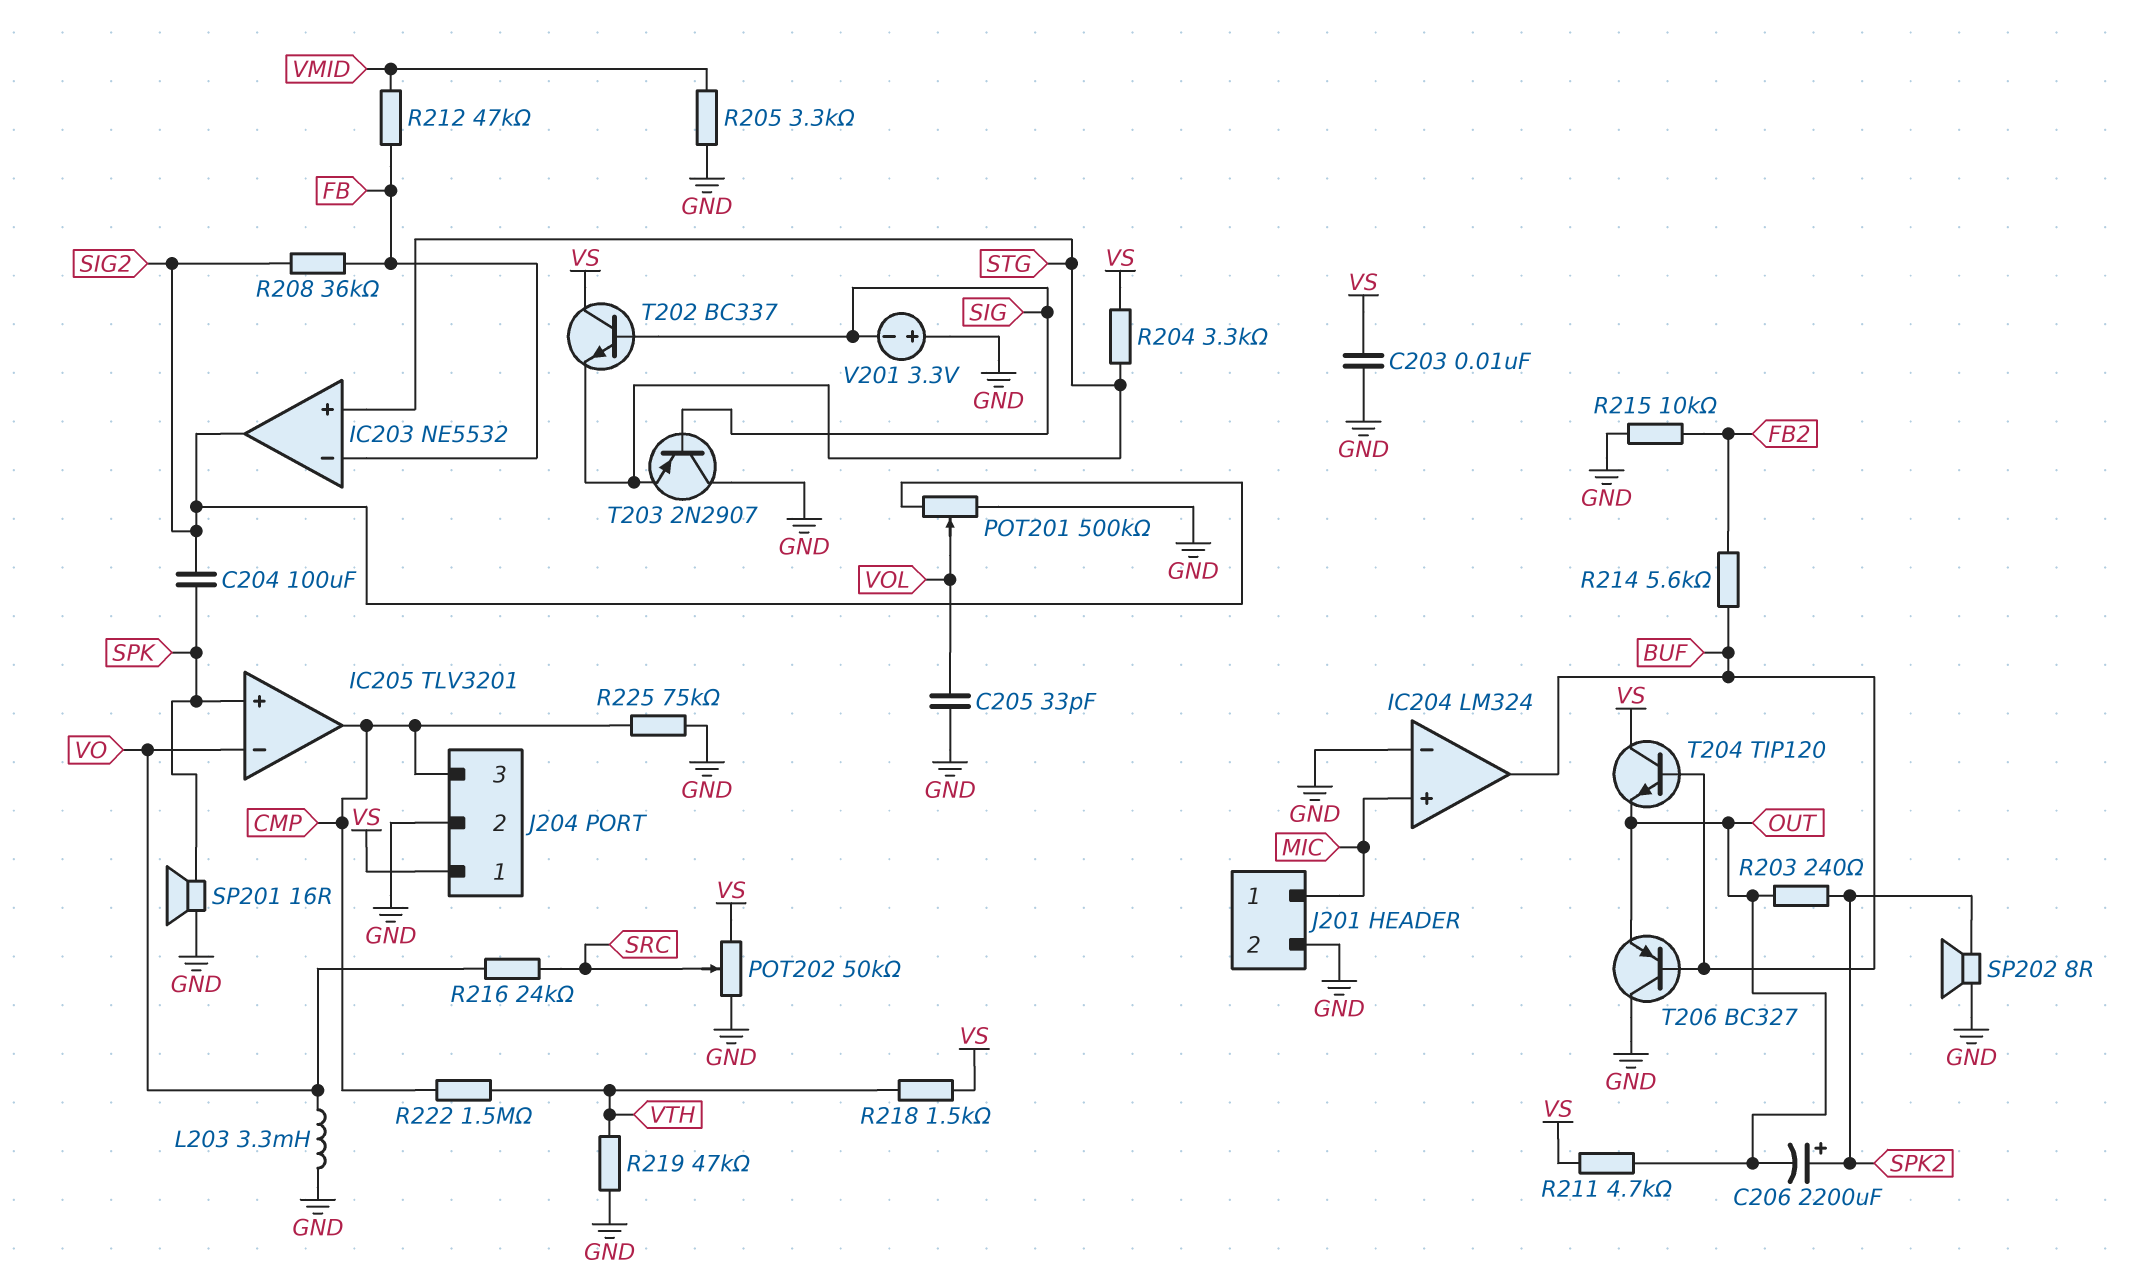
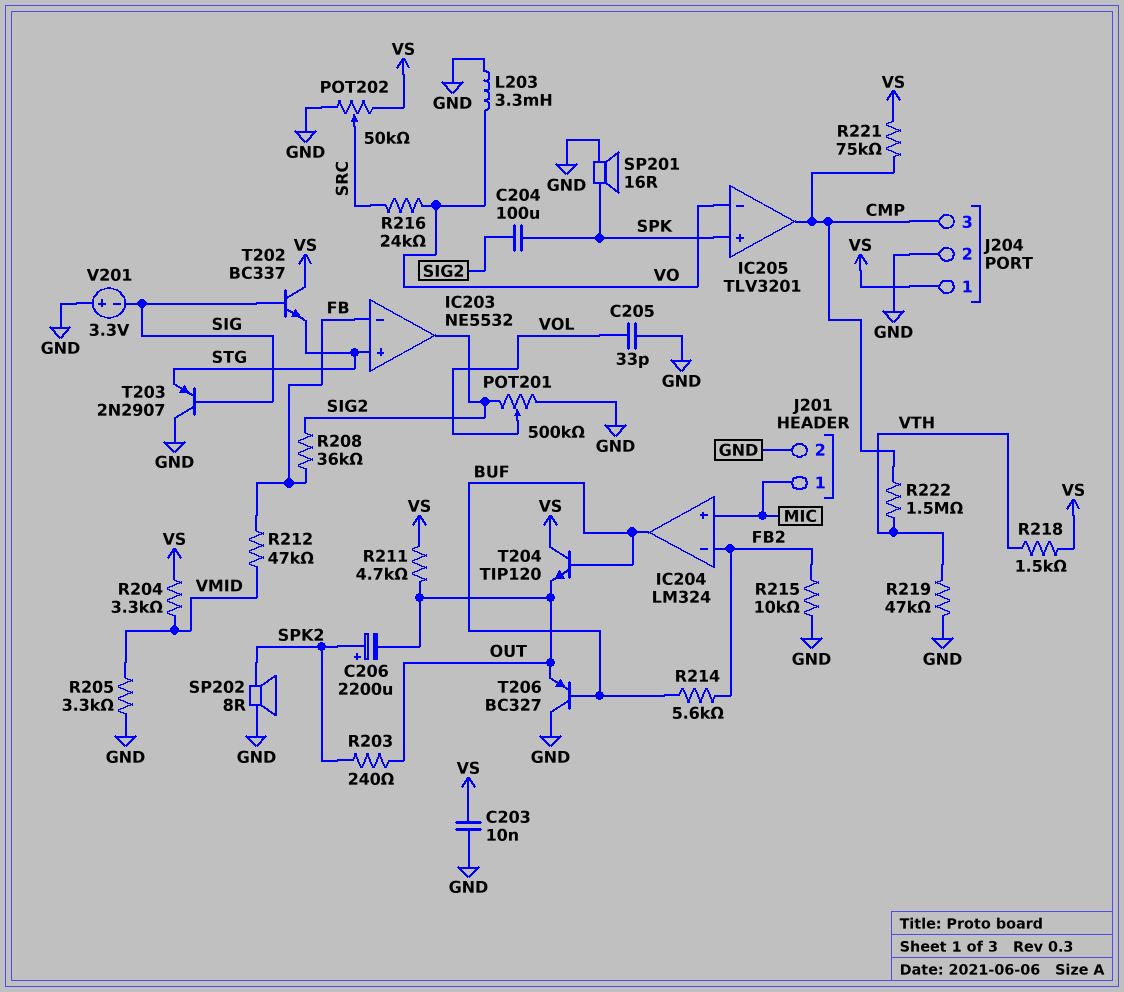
IC204 pin in-: GND -> FB2
R204: 3.3k (STG, VS) -> 3.3k (VMID, VS)
R221: none -> 75k (CMP, VS)
R225: 75k (CMP, GND) -> none

